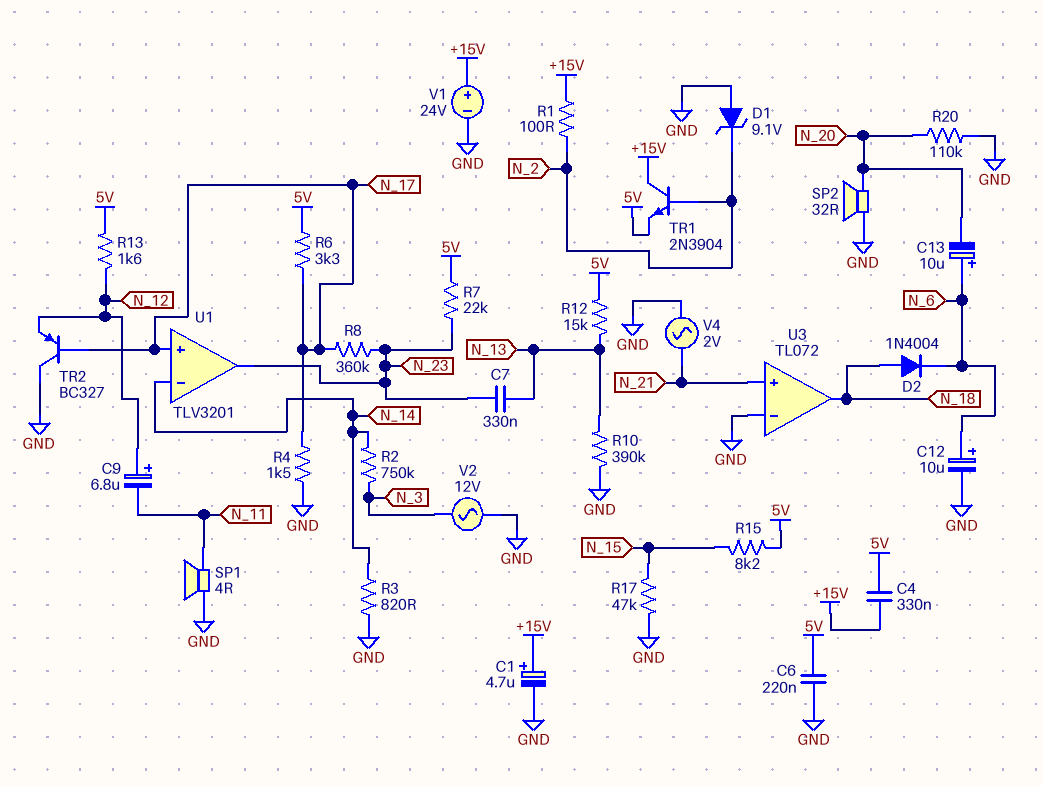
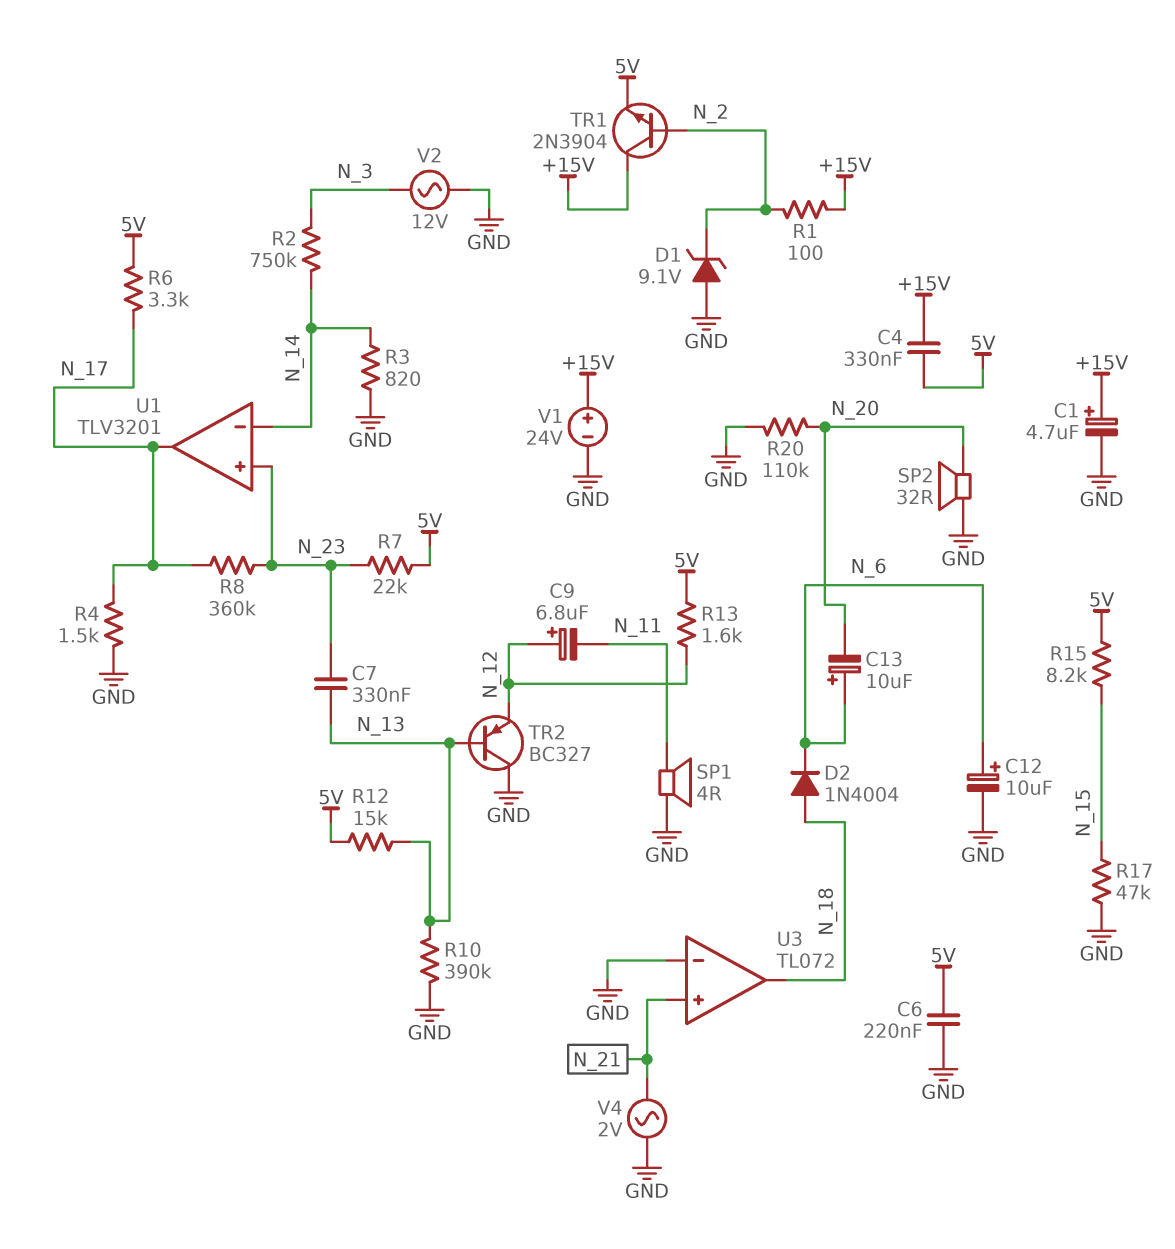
TR2: PNP BC327 (B N_17, C GND, E N_12) -> PNP BC327 (B N_13, C GND, E N_12)
U1 pin in+: N_17 -> N_23
U1 pin out: N_23 -> N_17

